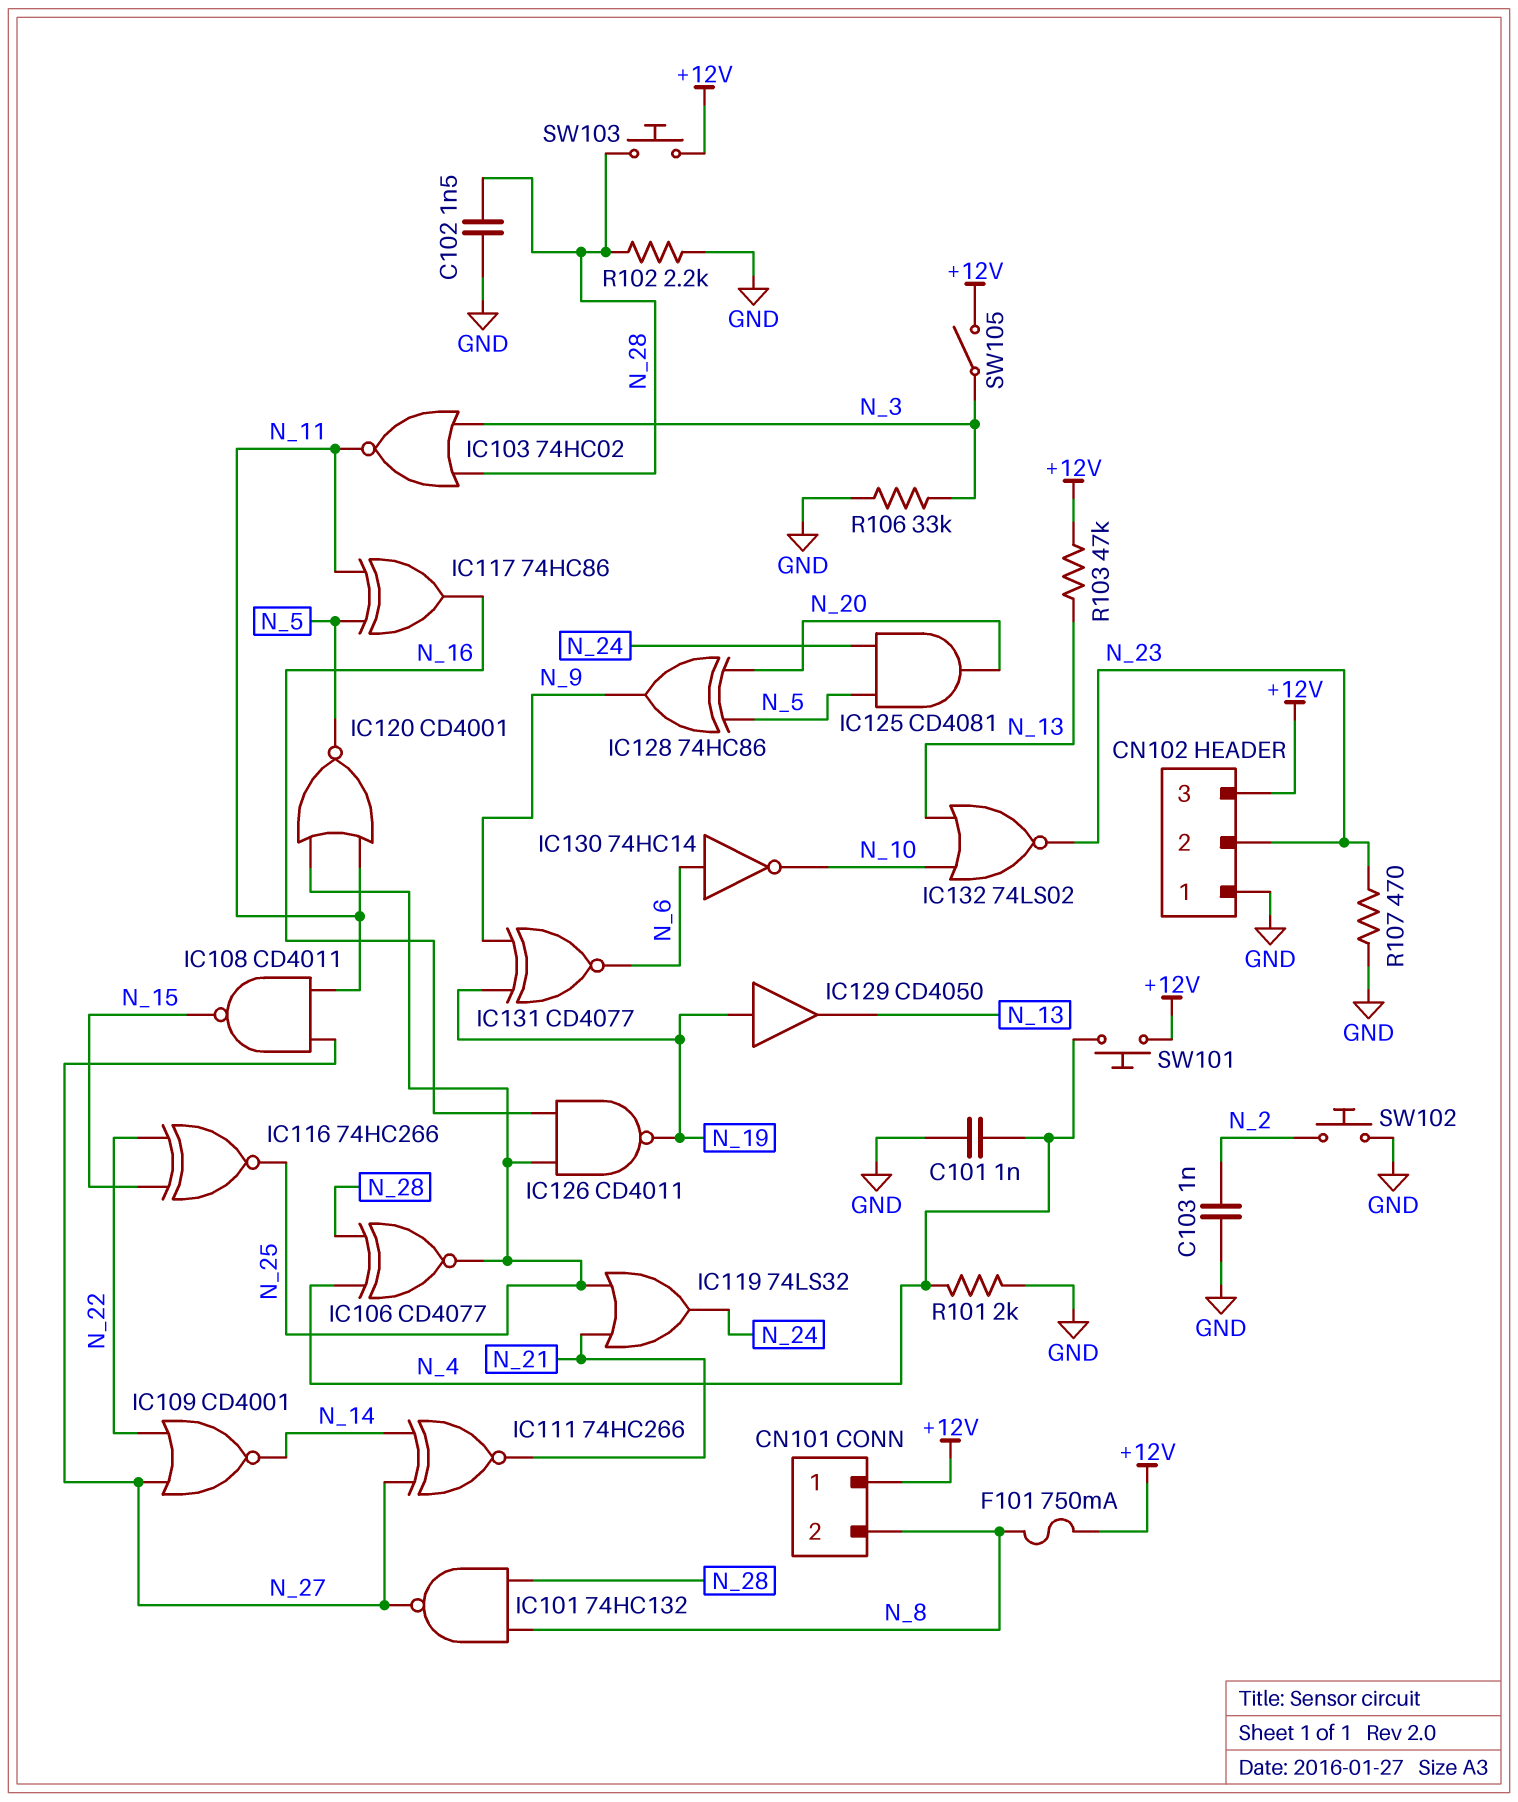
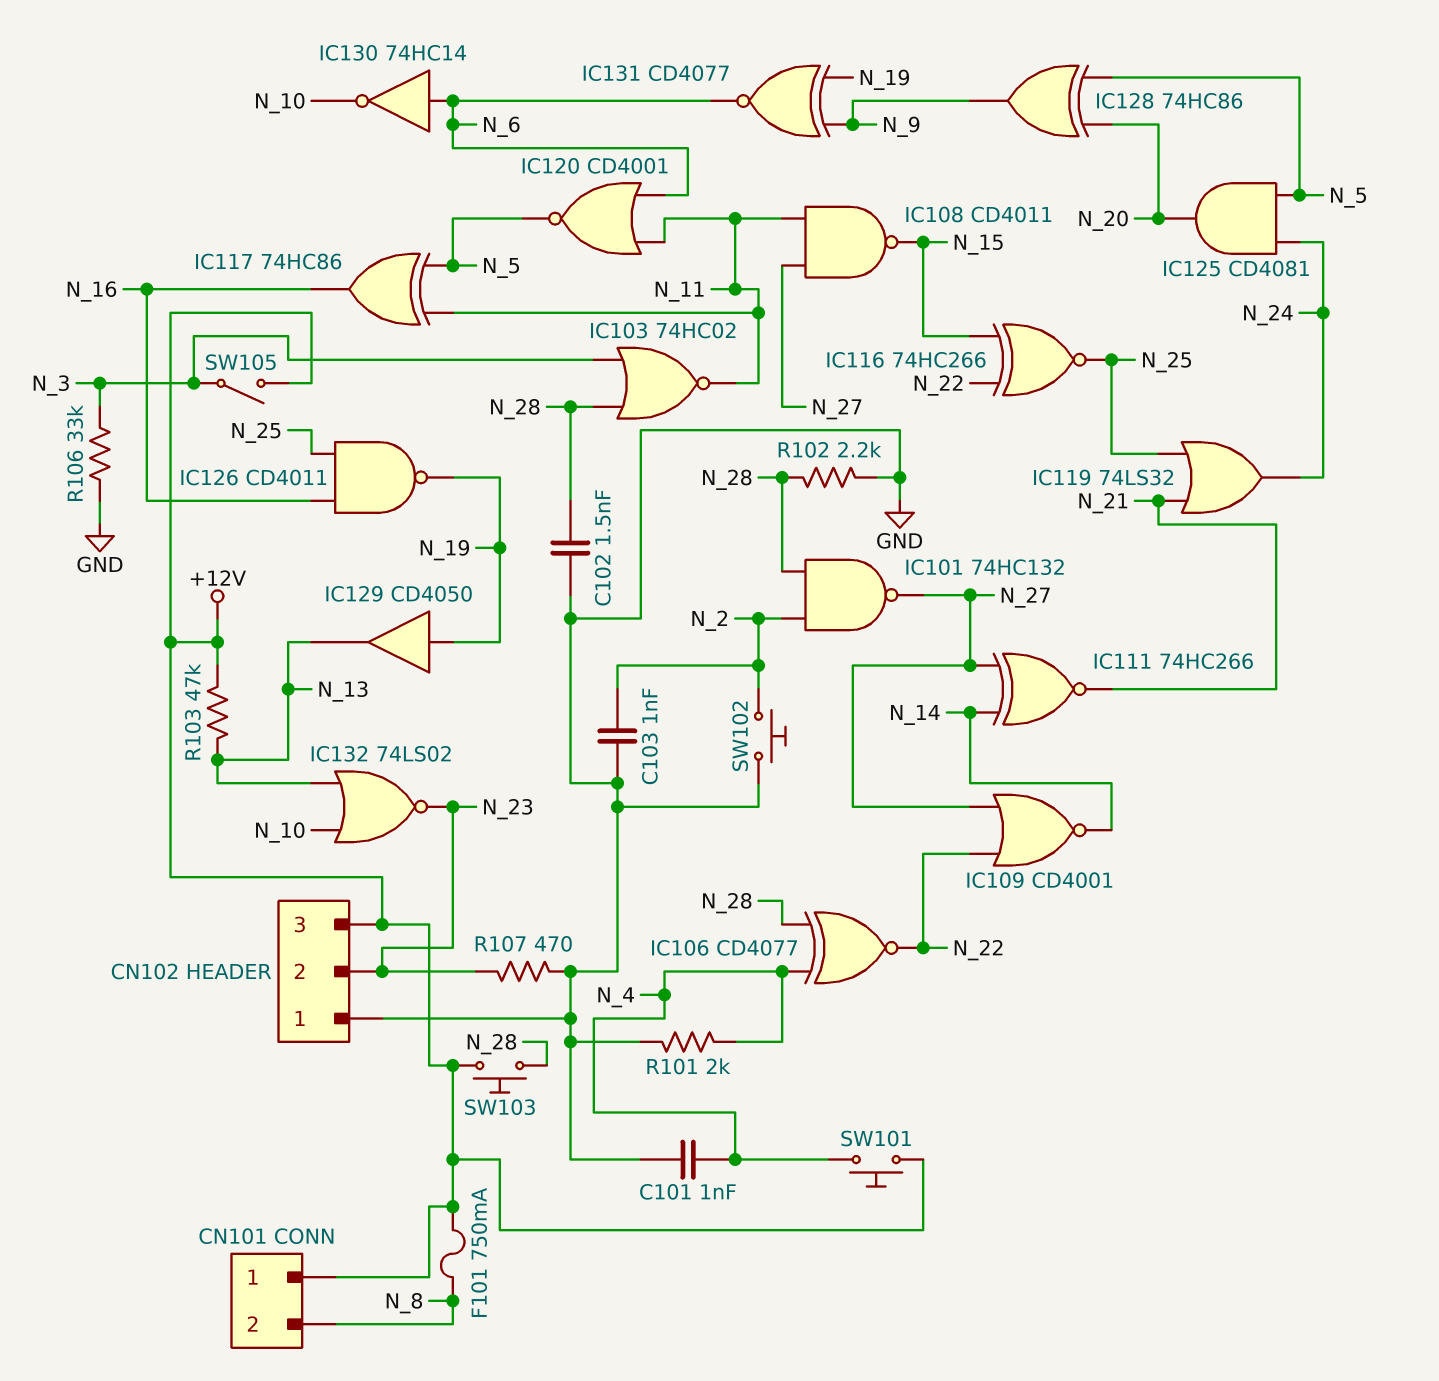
IC101: NAND 74HC132 (in N_8, in N_28, out N_27) -> NAND 74HC132 (in N_2, in N_28, out N_27)
IC106: XNOR CD4077 (in N_4, in N_28, out N_25) -> XNOR CD4077 (in N_4, in N_28, out N_22)
IC120: NOR CD4001 (in N_11, in N_25, out N_5) -> NOR CD4001 (in N_6, in N_11, out N_5)

